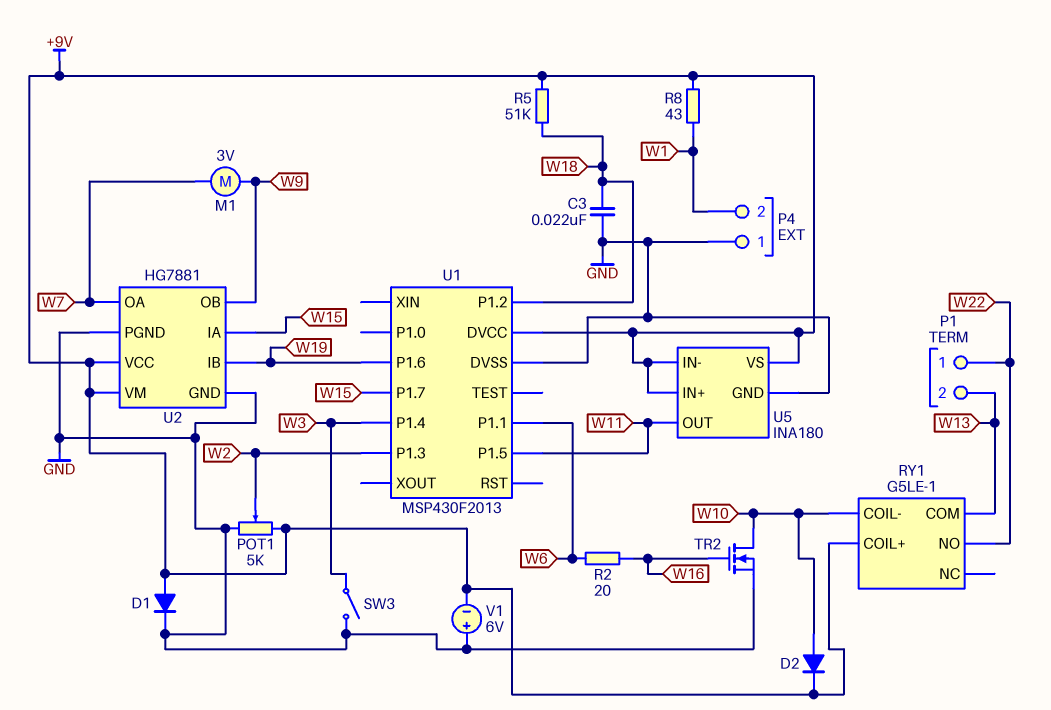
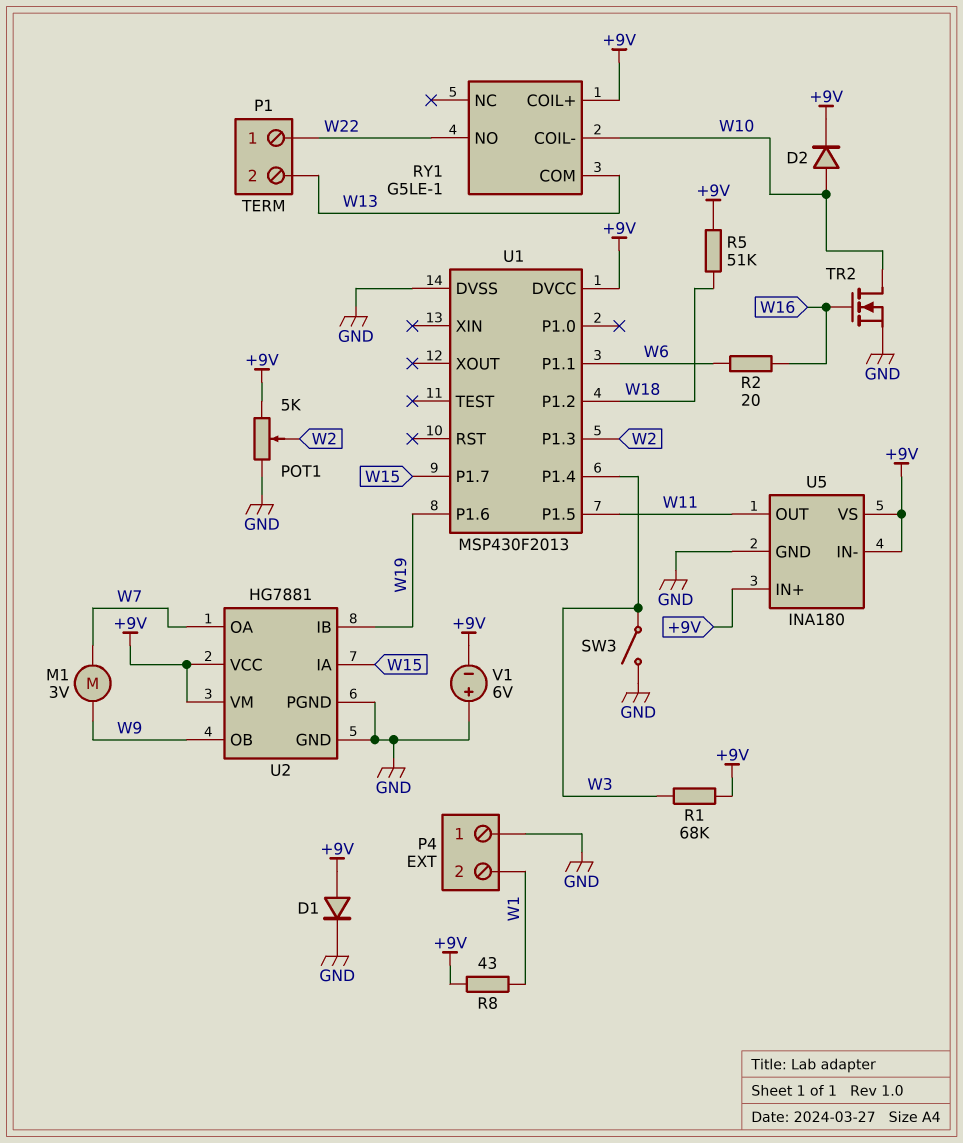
C3: 22nF (GND, W18) -> none
R1: none -> 68k (+9V, W3)

